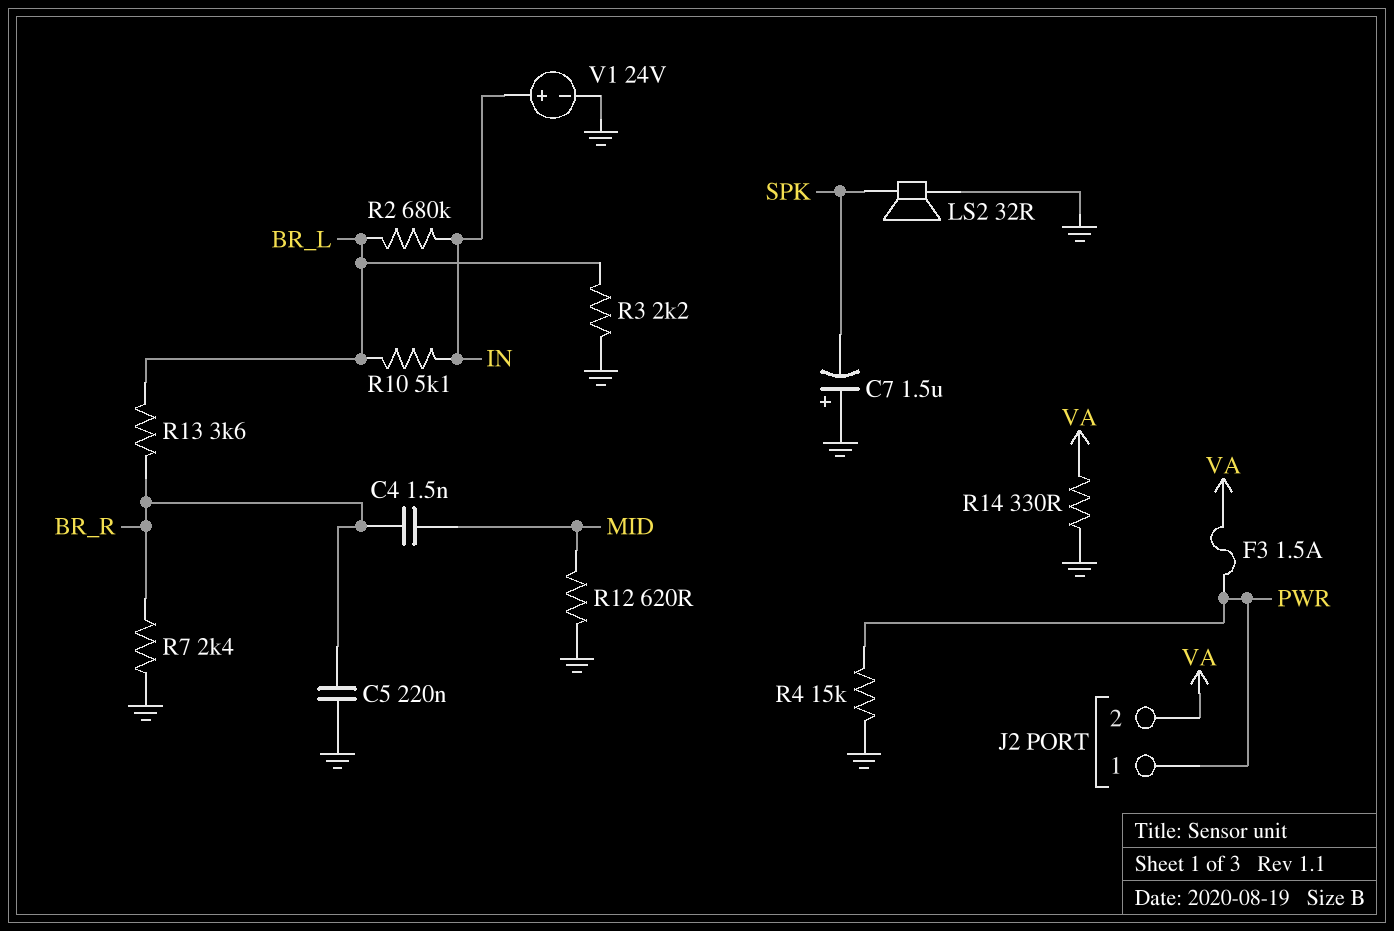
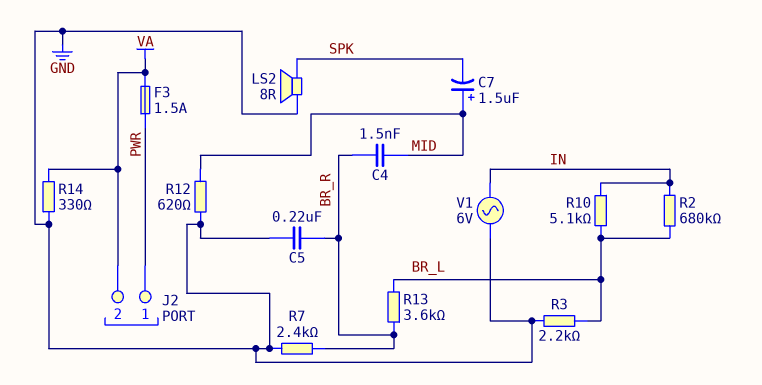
C7: 1.5uF (plus GND, minus SPK) -> 1.5uF (plus MID, minus SPK)
LS2: speaker 32R (GND, SPK) -> speaker 8R (GND, SPK)
R4: 15k (GND, PWR) -> none
V1: 24V (plus IN, minus GND) -> AC 6V (GND, IN)

